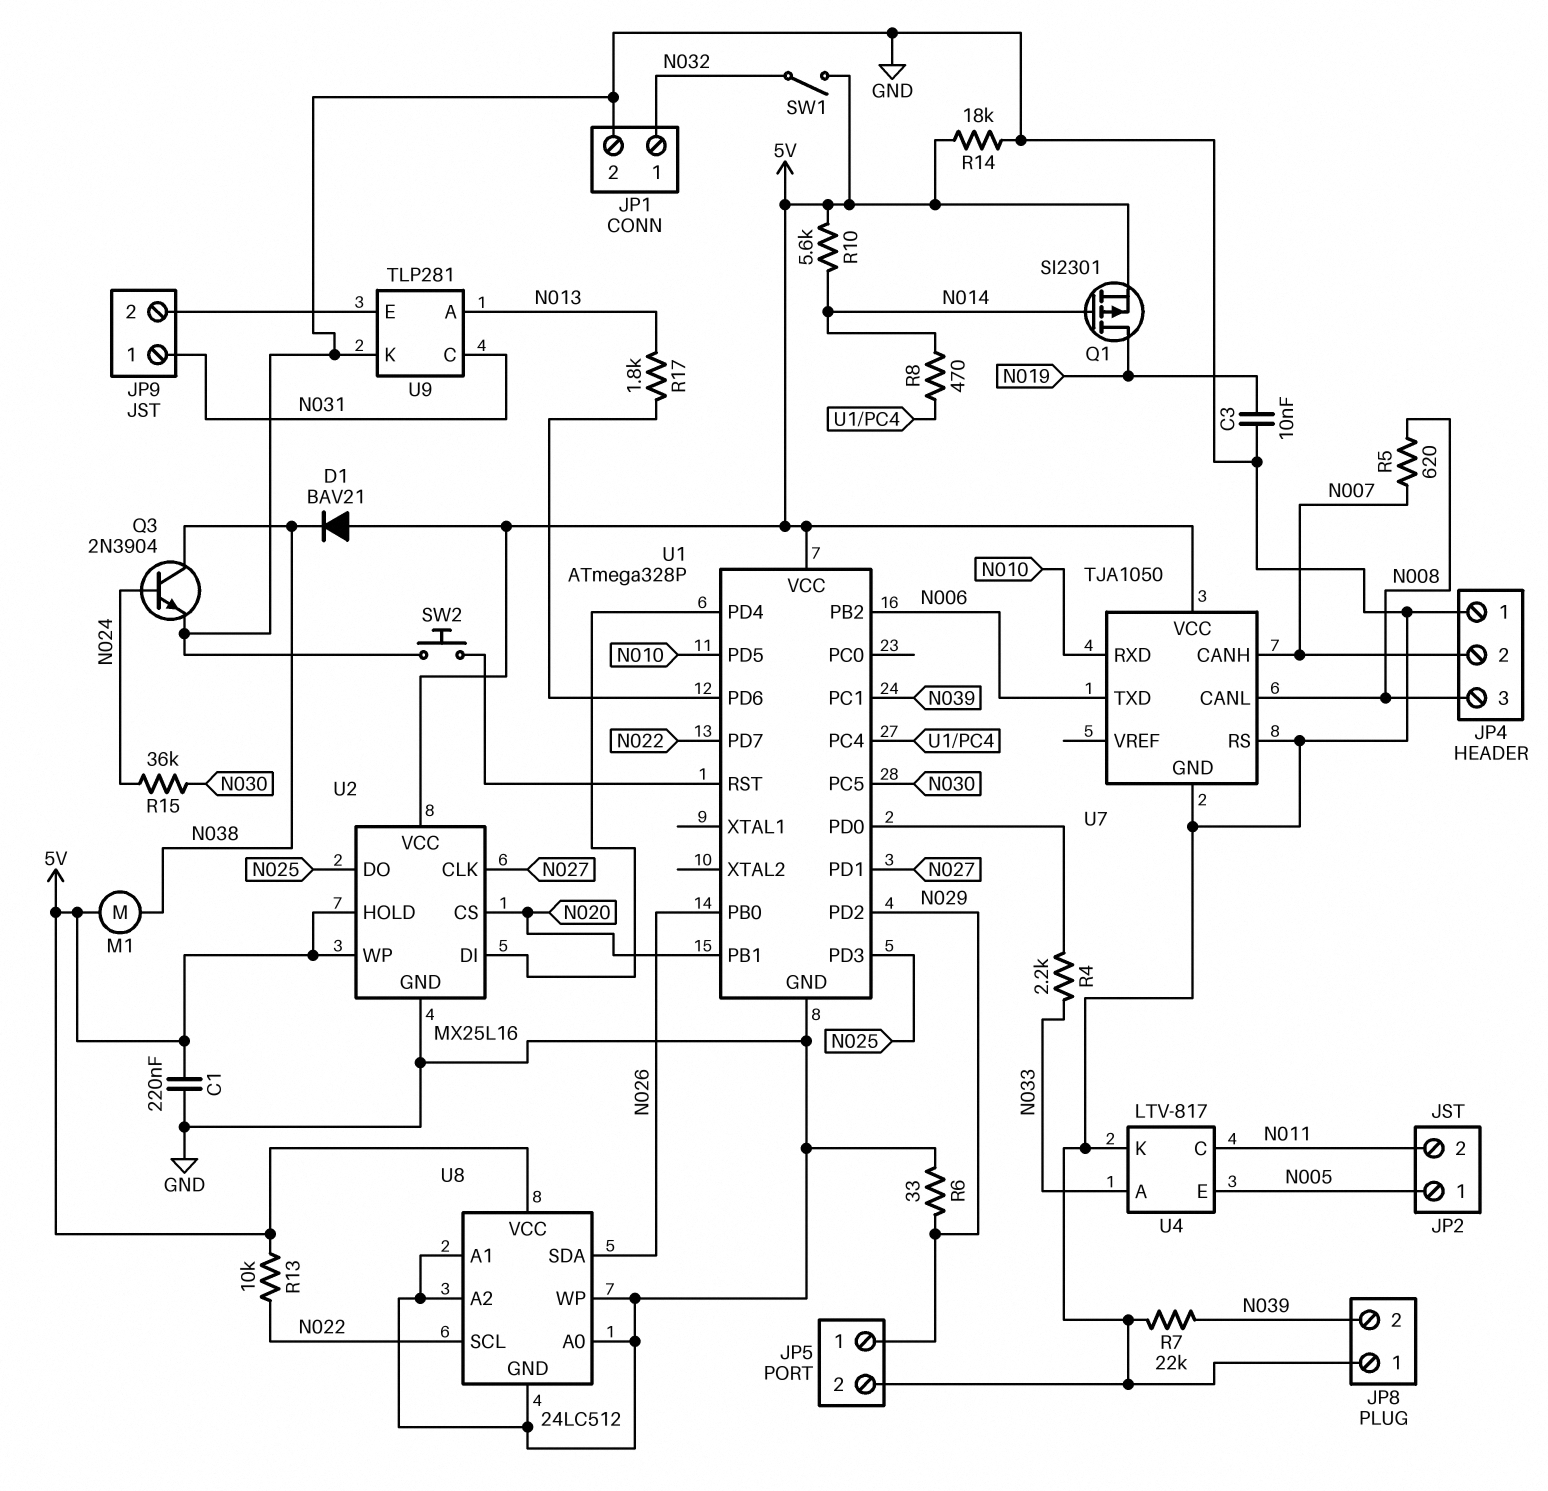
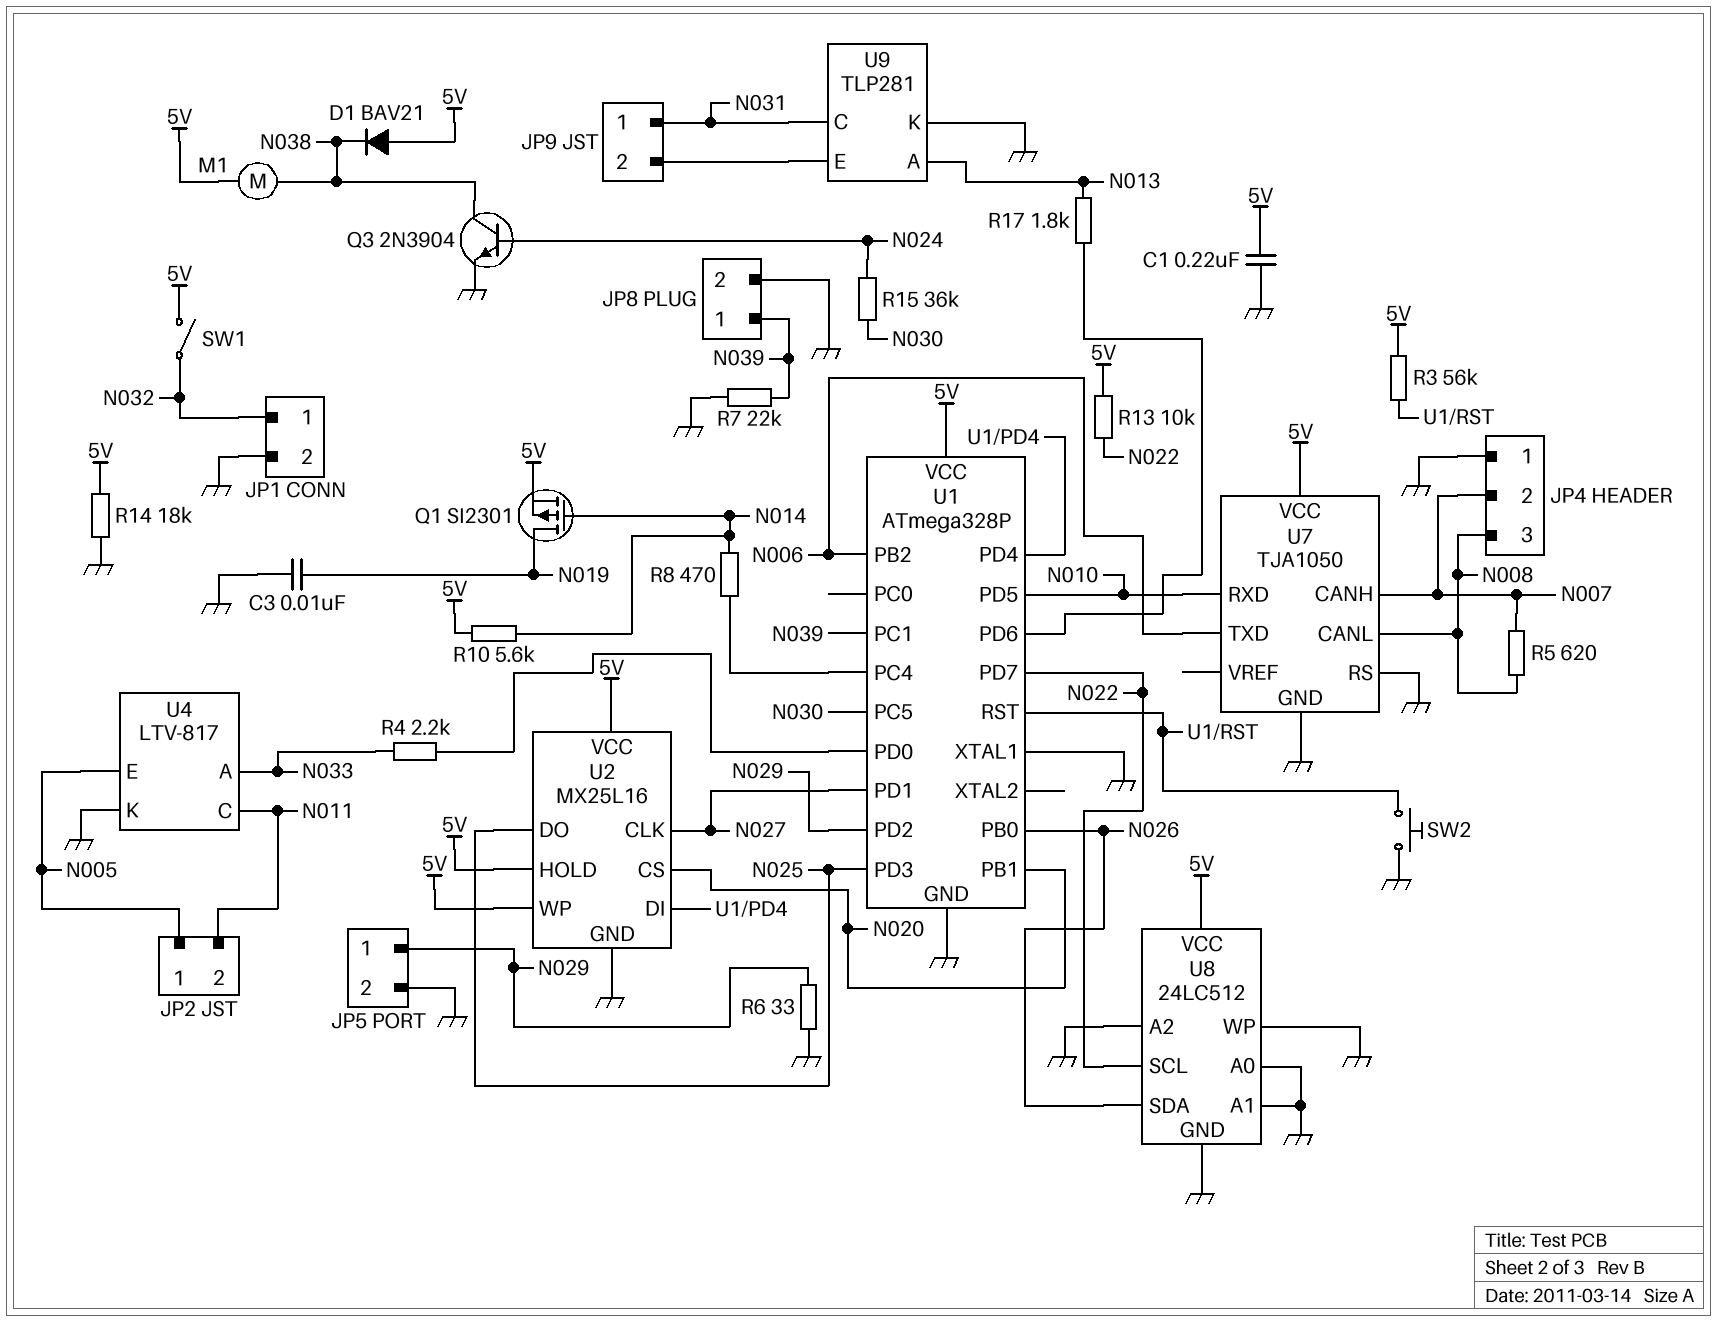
JP8 pin 1: GND -> N039
JP8 pin 2: N039 -> GND
R3: none -> 56k (5V, U1/RST)
U1 pin XTAL1: none -> GND

